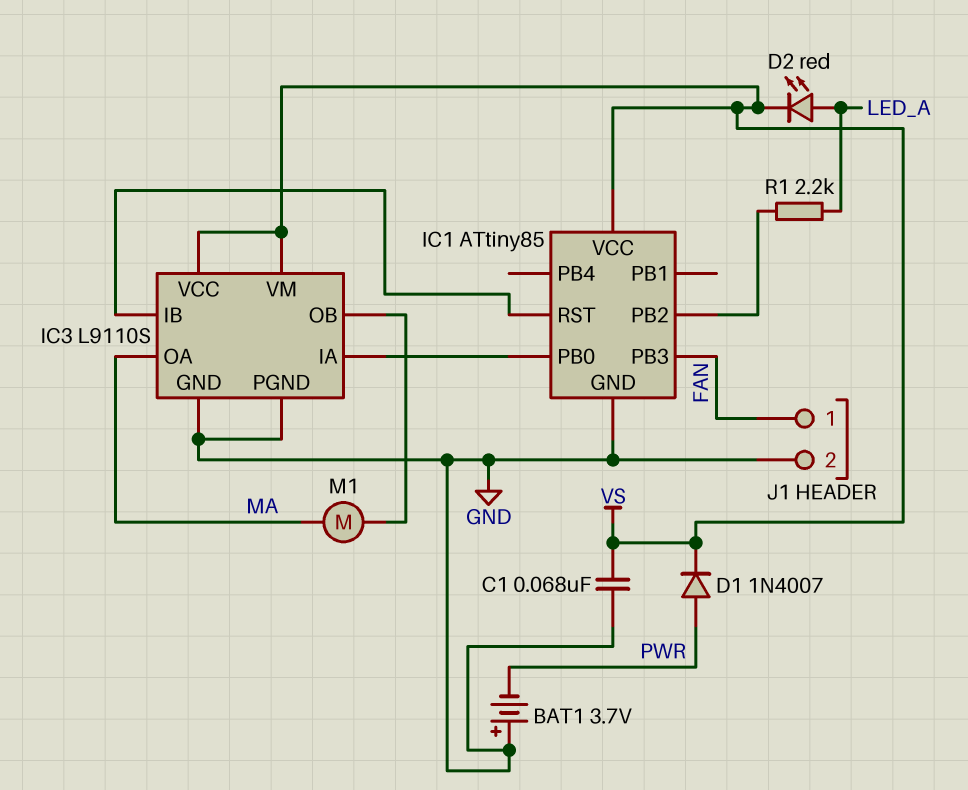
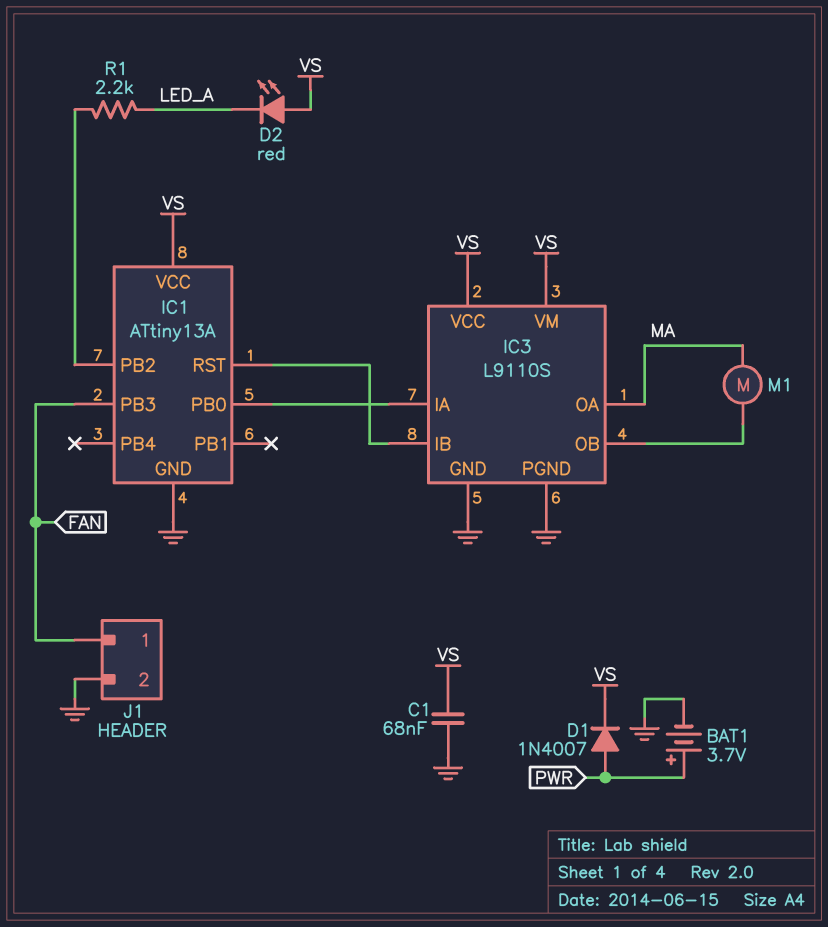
BAT1: 3.7V (plus GND, minus PWR) -> 3.7V (plus PWR, minus GND)
D2: LED red (A LED_A, K VS) -> LED red (A VS, K LED_A)
IC1: ATtiny85 -> ATtiny13A

